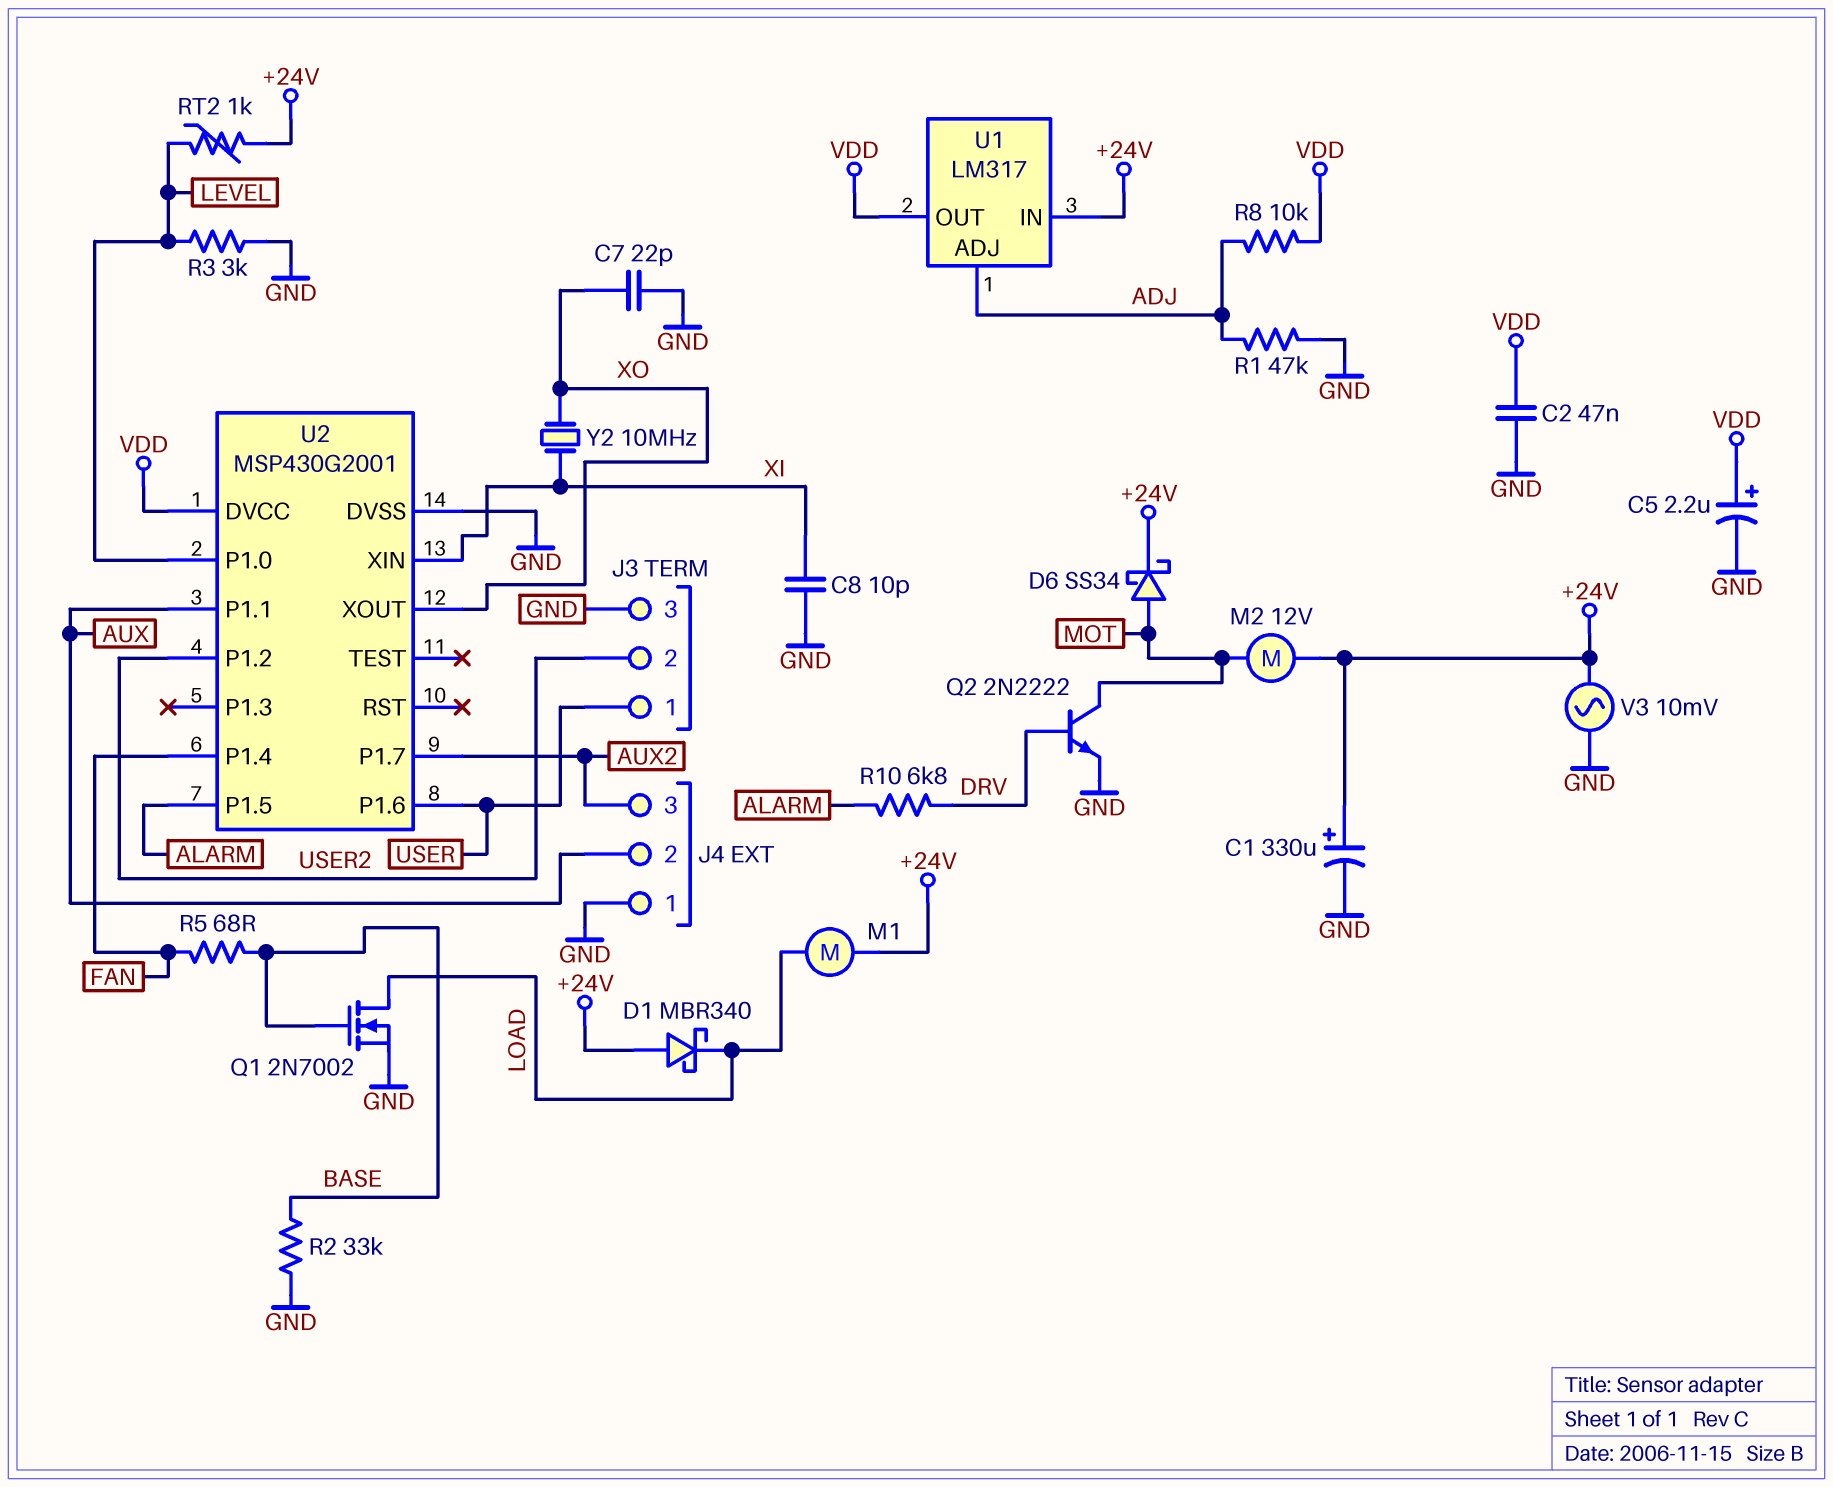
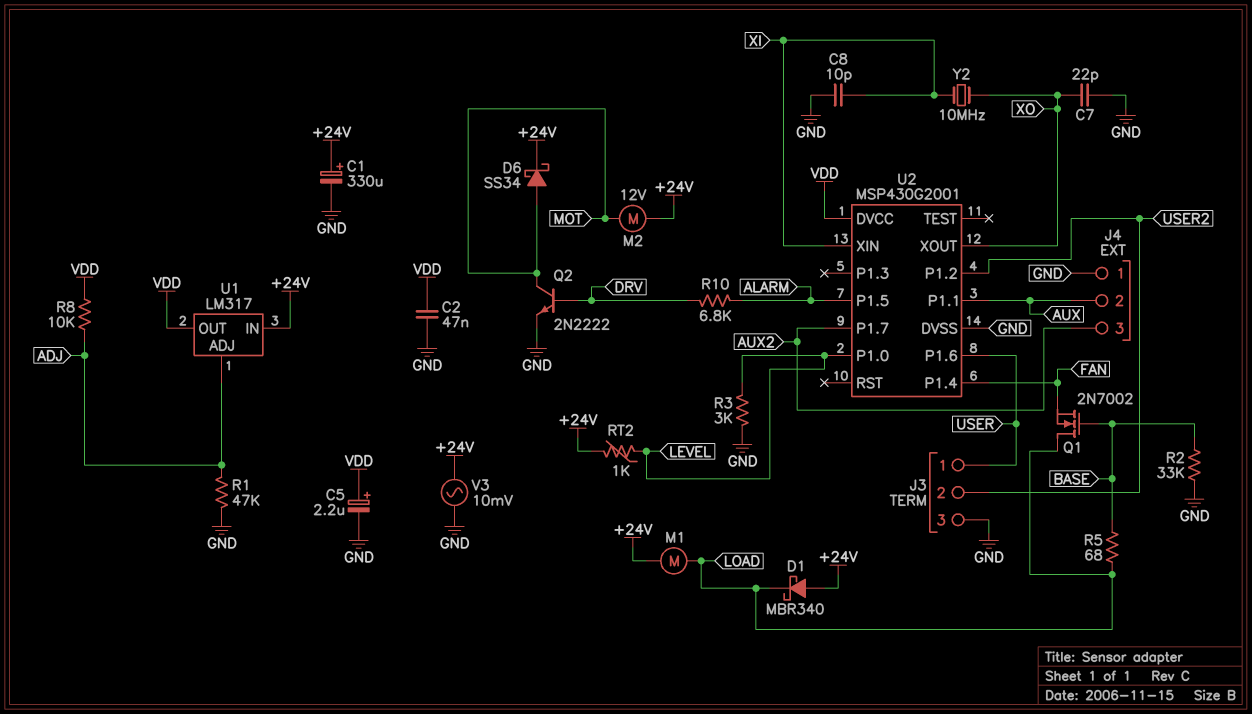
Q1: NMOS 2N7002 (G BASE, D LOAD, S GND) -> NMOS 2N7002 (G BASE, D LOAD, S FAN)
R5: 68 (BASE, FAN) -> 68 (BASE, LOAD)

